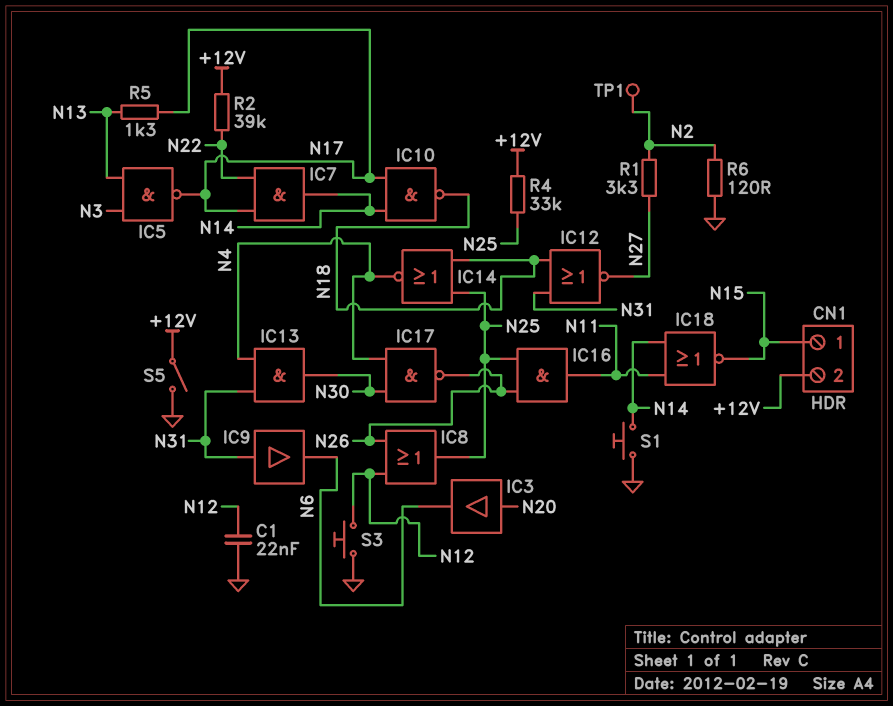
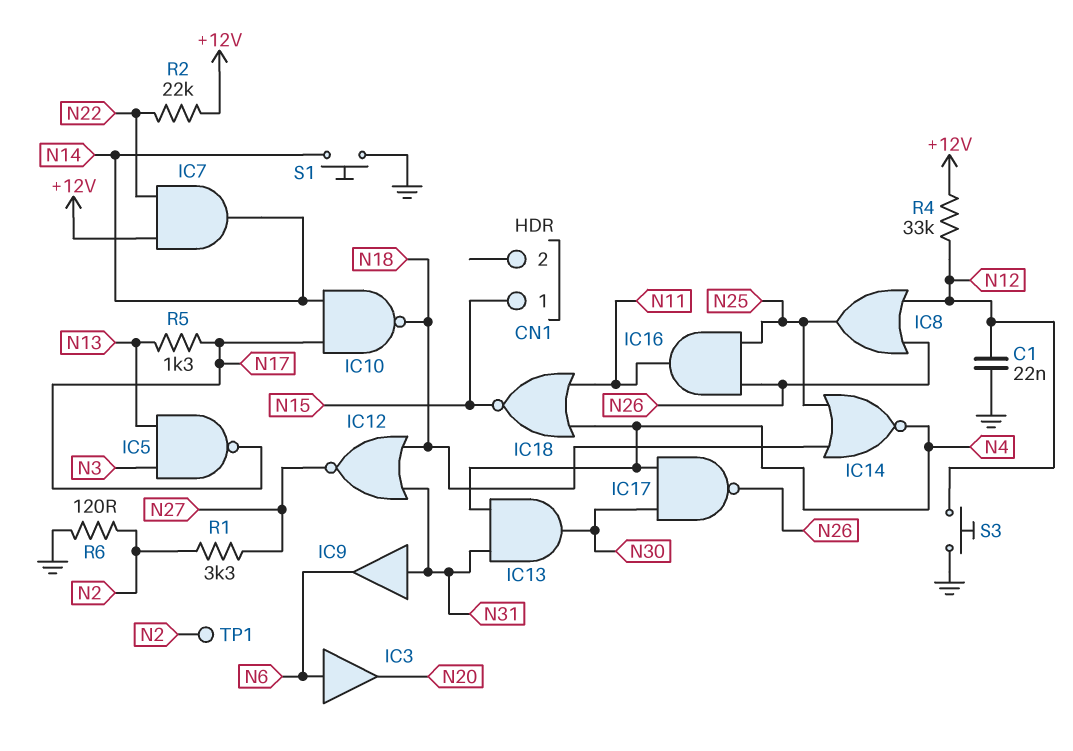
CN1 pin 2: +12V -> none
IC3: buffer (in N20, out N6) -> buffer (in N6, out N20)
IC7: AND (in N17, in N22, out N14) -> AND (in +12V, in N22, out N14)
IC18: NOR (in N11, in N14, out N15) -> NOR (in N4, in N11, out N15)
R2: 39k (+12V, N22) -> 22k (+12V, N22)
R4: 33k (+12V, N25) -> 33k (+12V, N12)
S5: switch (+12V, GND) -> none

